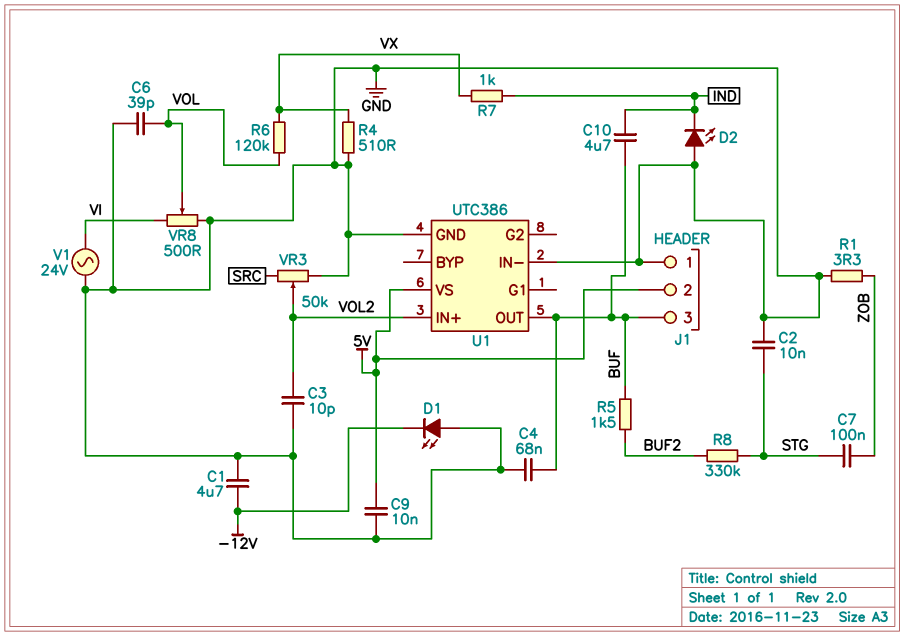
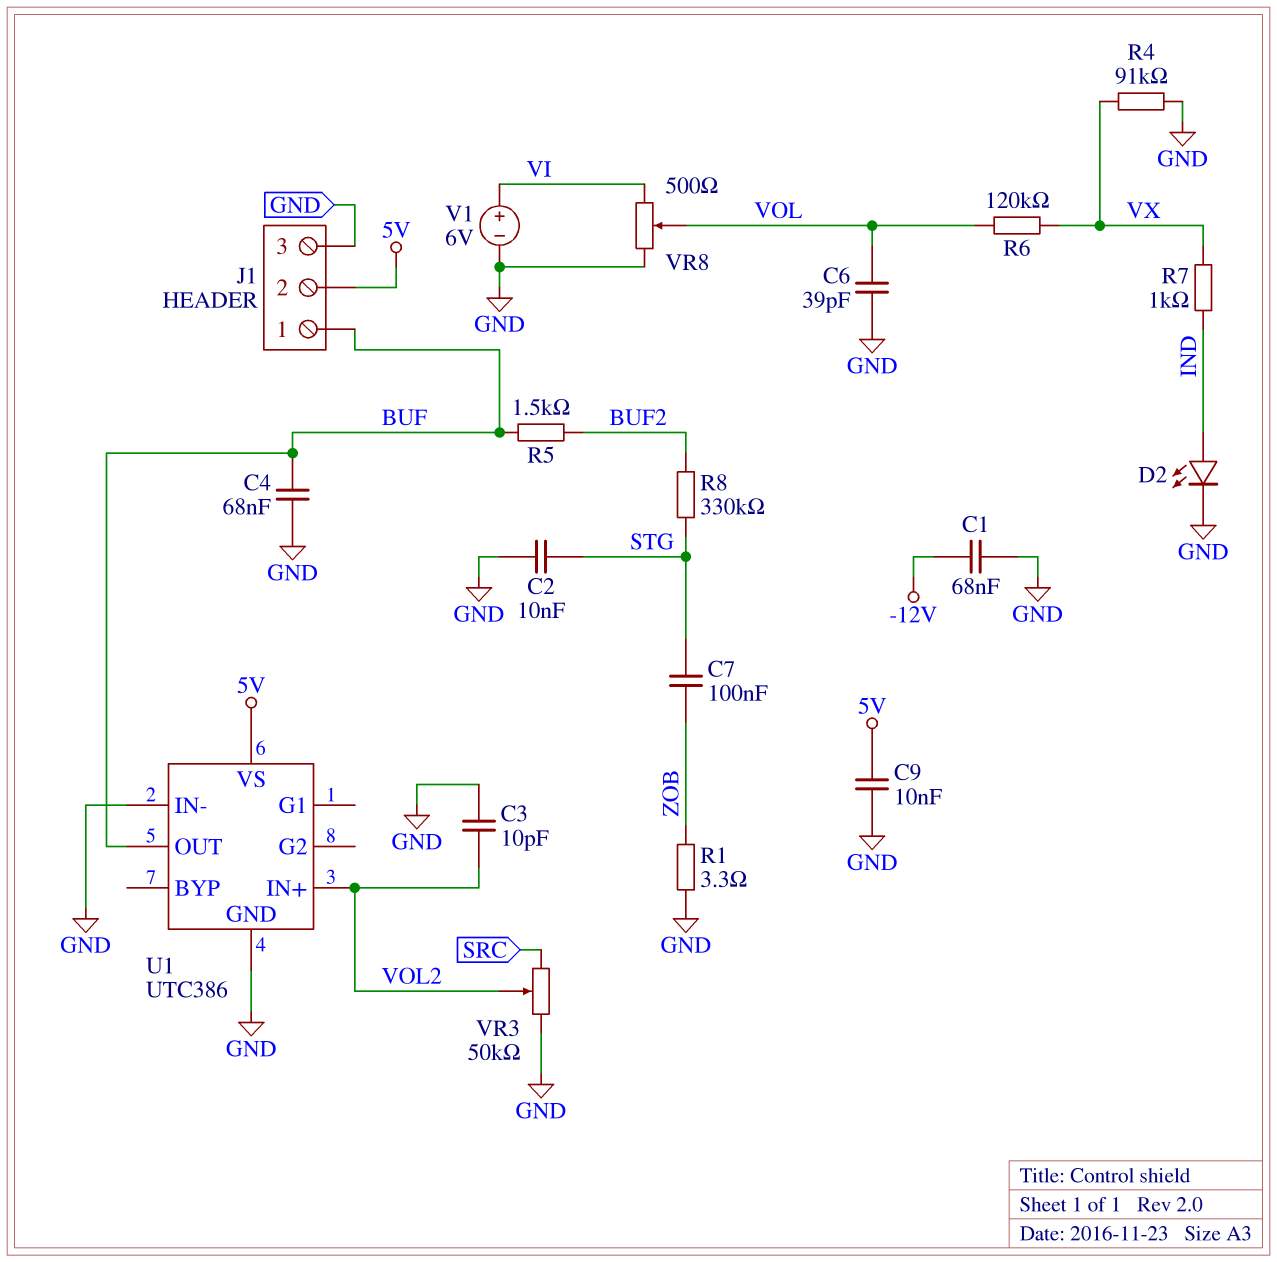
C1: 4.7uF (-12V, GND) -> 68nF (-12V, GND)
C10: 4.7uF (BUF, IND) -> none
D1: LED (A GND, K -12V) -> none
D2: LED (A GND, K IND) -> LED (A IND, K GND)
J1 pin 1: GND -> BUF
J1 pin 3: BUF -> GND
R4: 510 (GND, VX) -> 91k (GND, VX)
V1: AC 24V (GND, VI) -> 6V (plus VI, minus GND)

